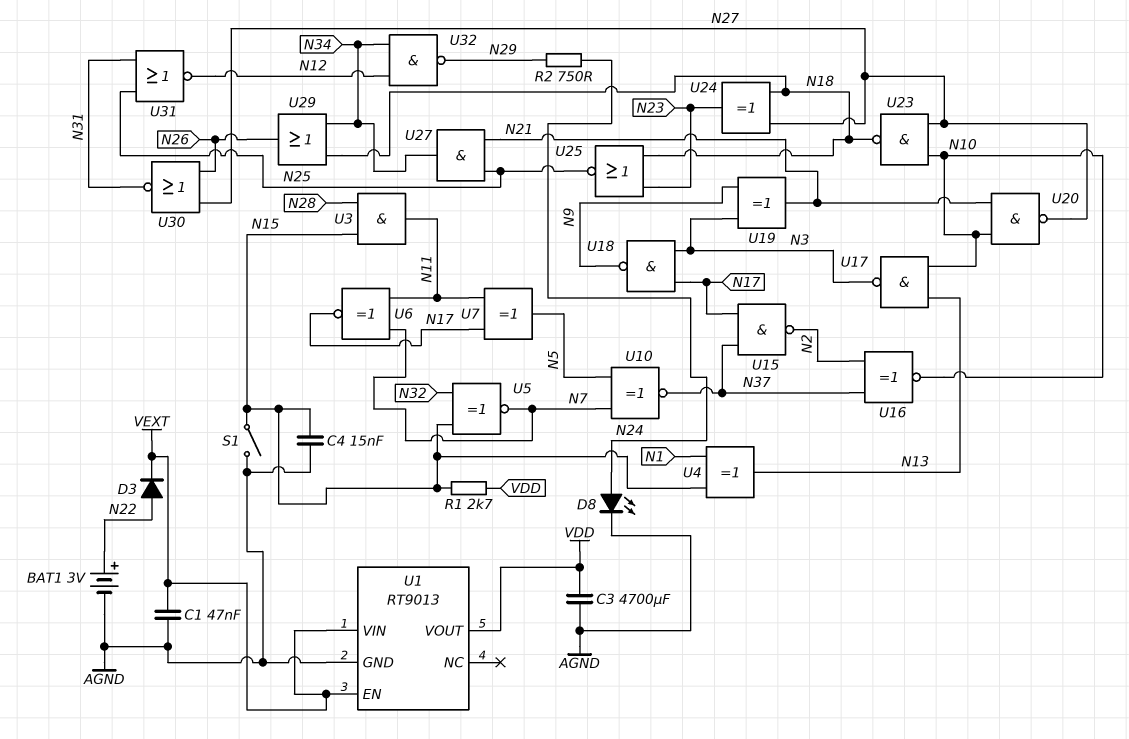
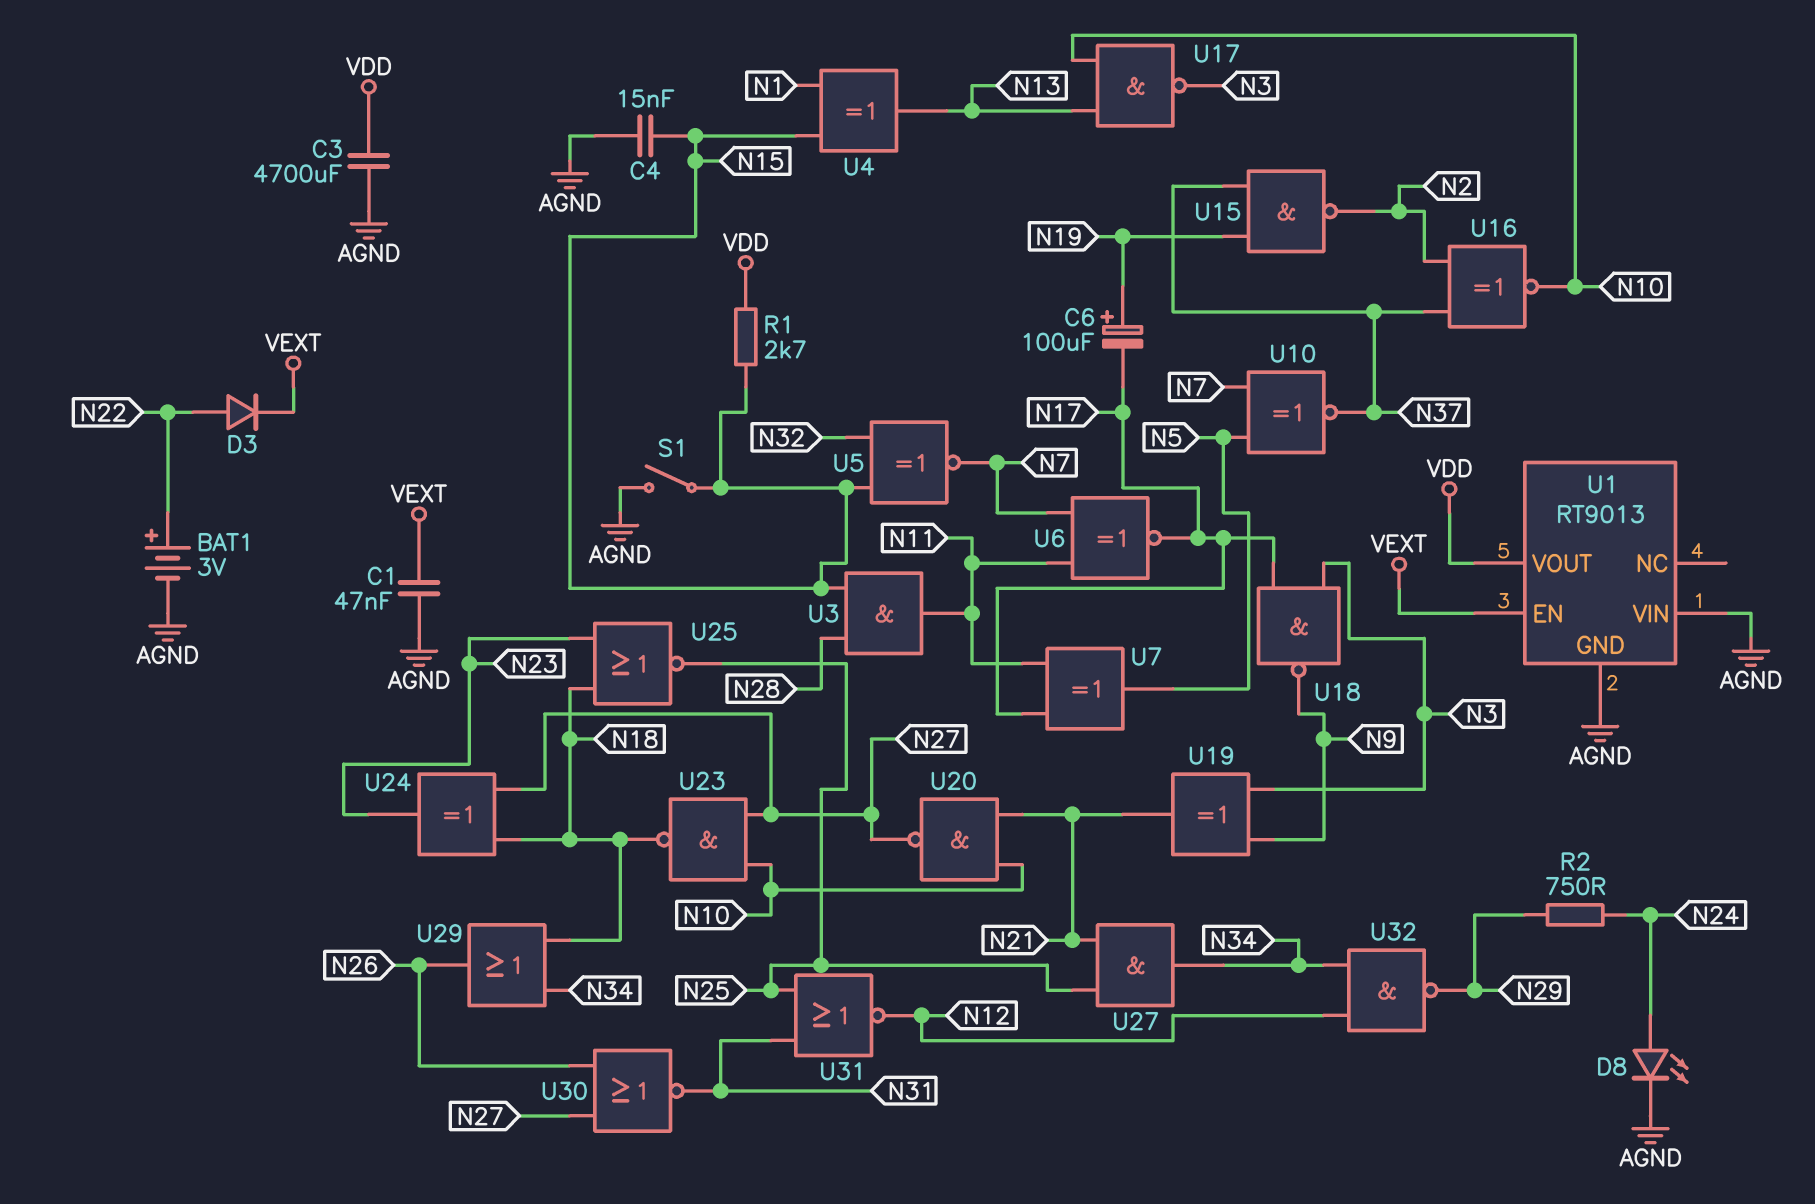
C6: none -> 100uF (plus N19, minus N17)
U1 pin VIN: VEXT -> AGND
U15: NAND (in N17, in N37, out N2) -> NAND (in N19, in N37, out N2)

